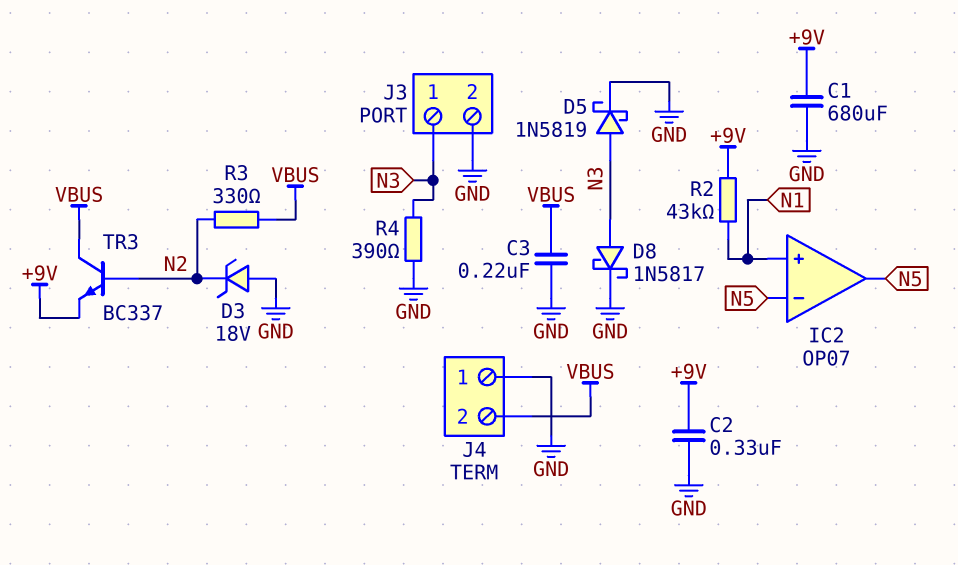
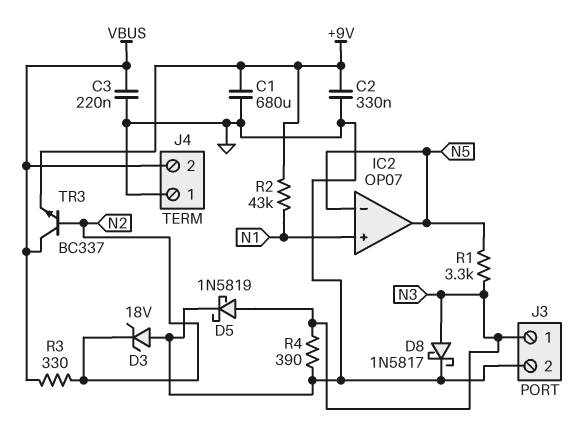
R1: none -> 3.3k (N3, N5)

